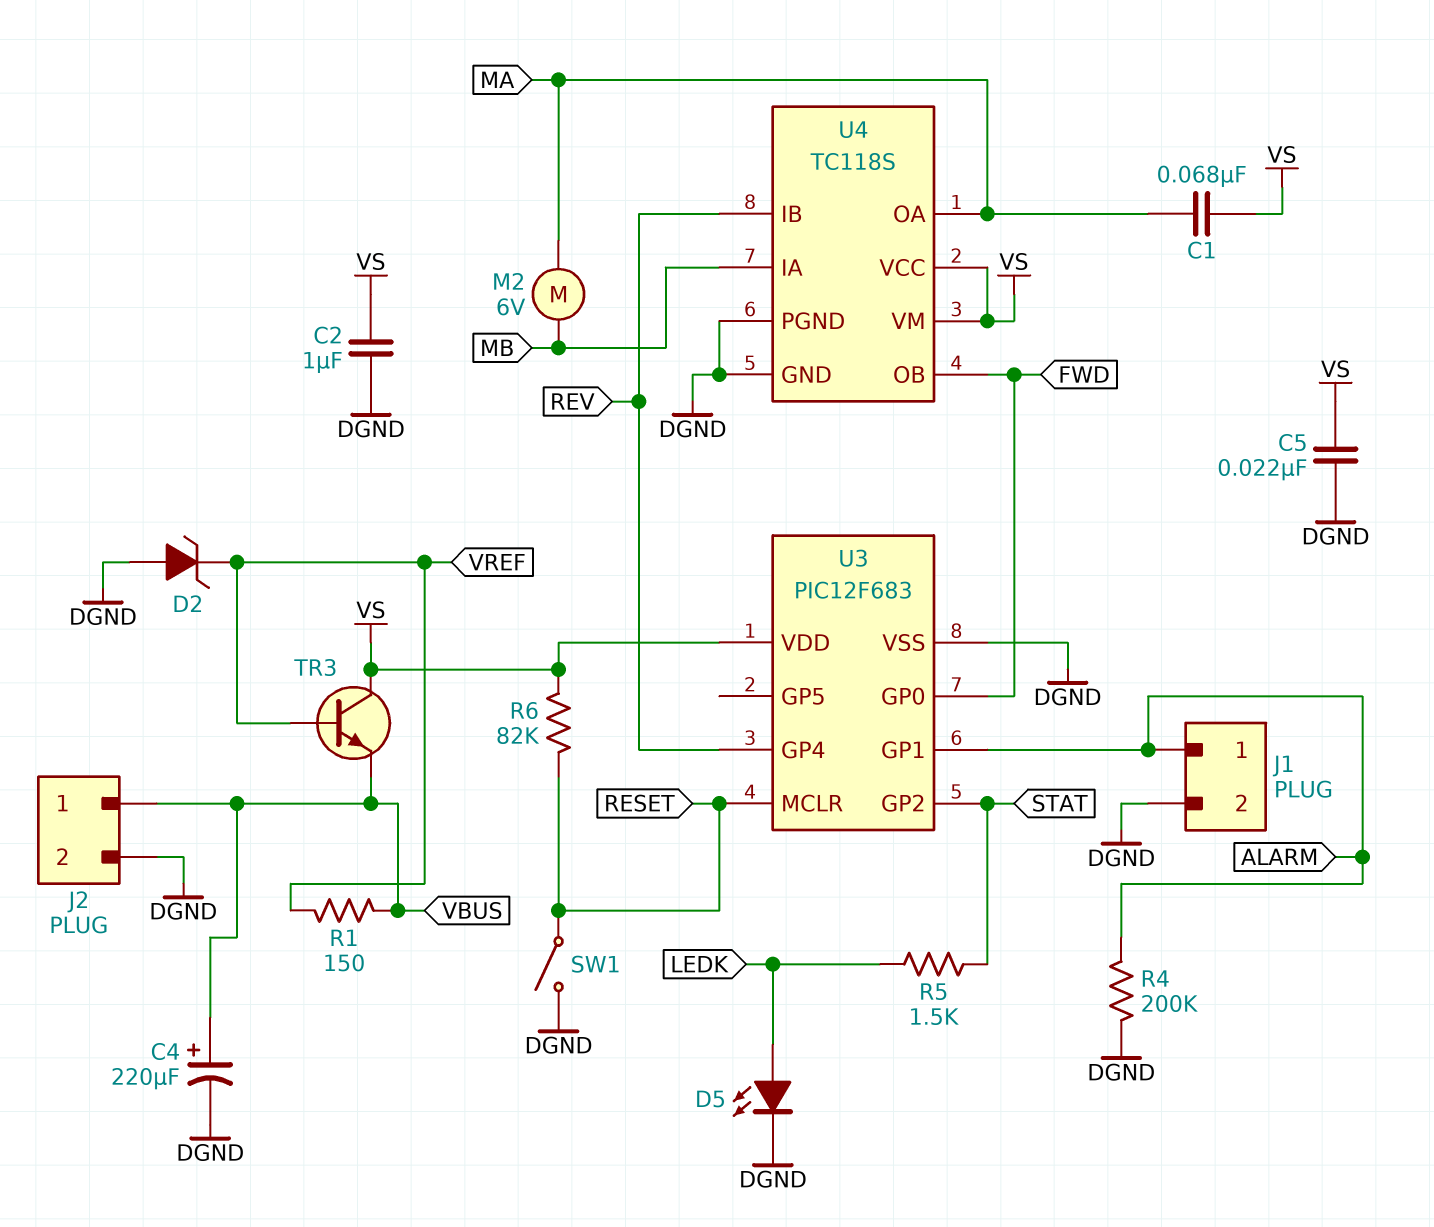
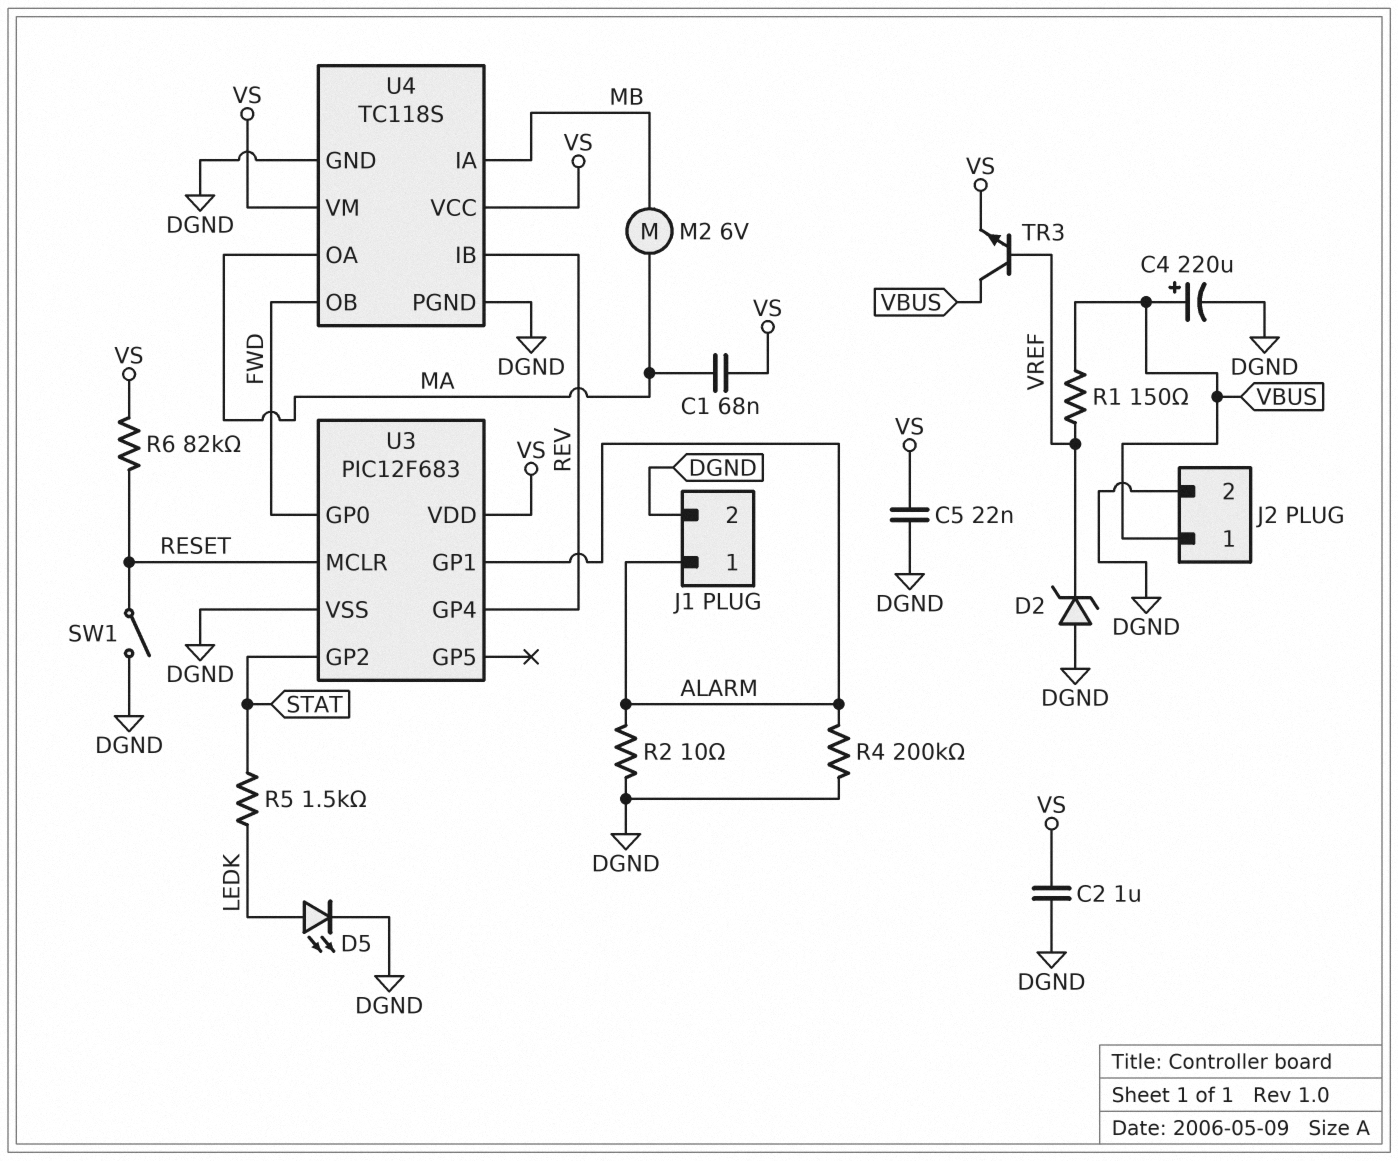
R2: none -> 10 (ALARM, DGND)
TR3: NPN (B VREF, C VS, E VBUS) -> NPN (B VREF, C VBUS, E VS)

